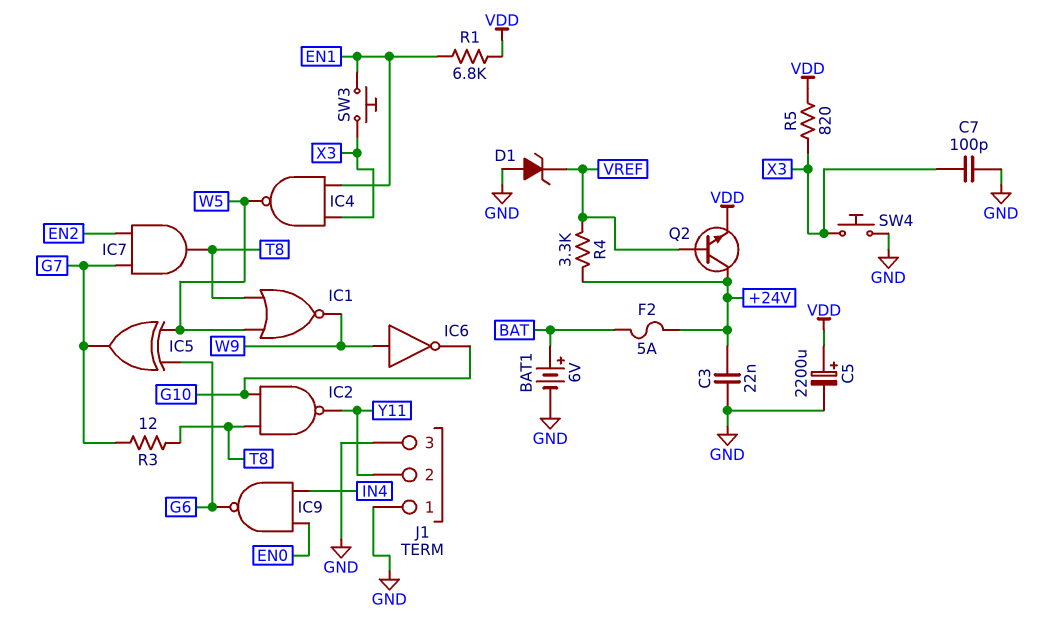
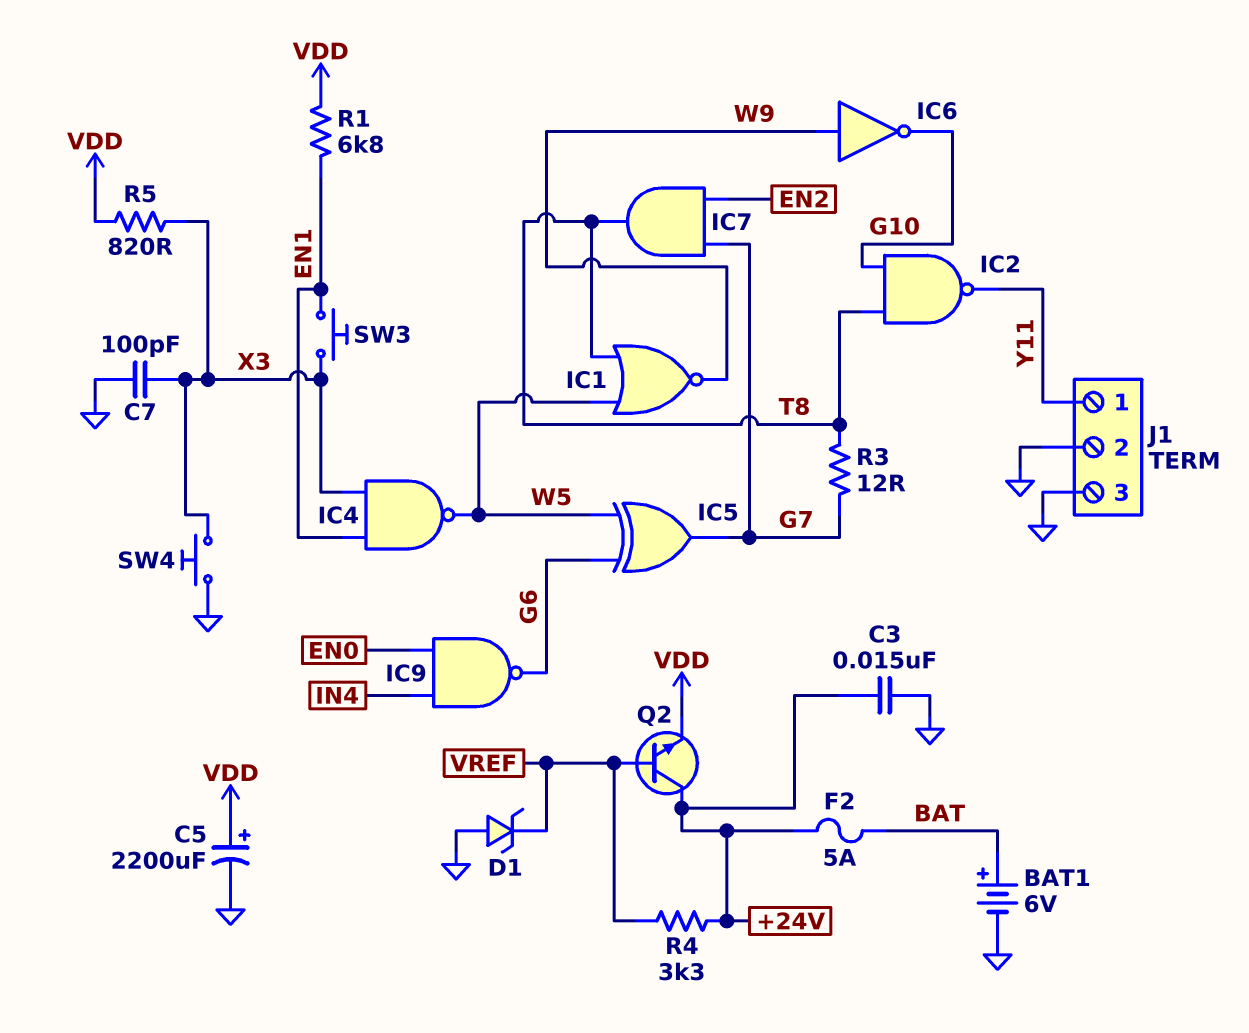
C3: 22nF (+24V, GND) -> 15nF (+24V, GND)
J1 pin 1: GND -> Y11
J1 pin 2: Y11 -> GND

